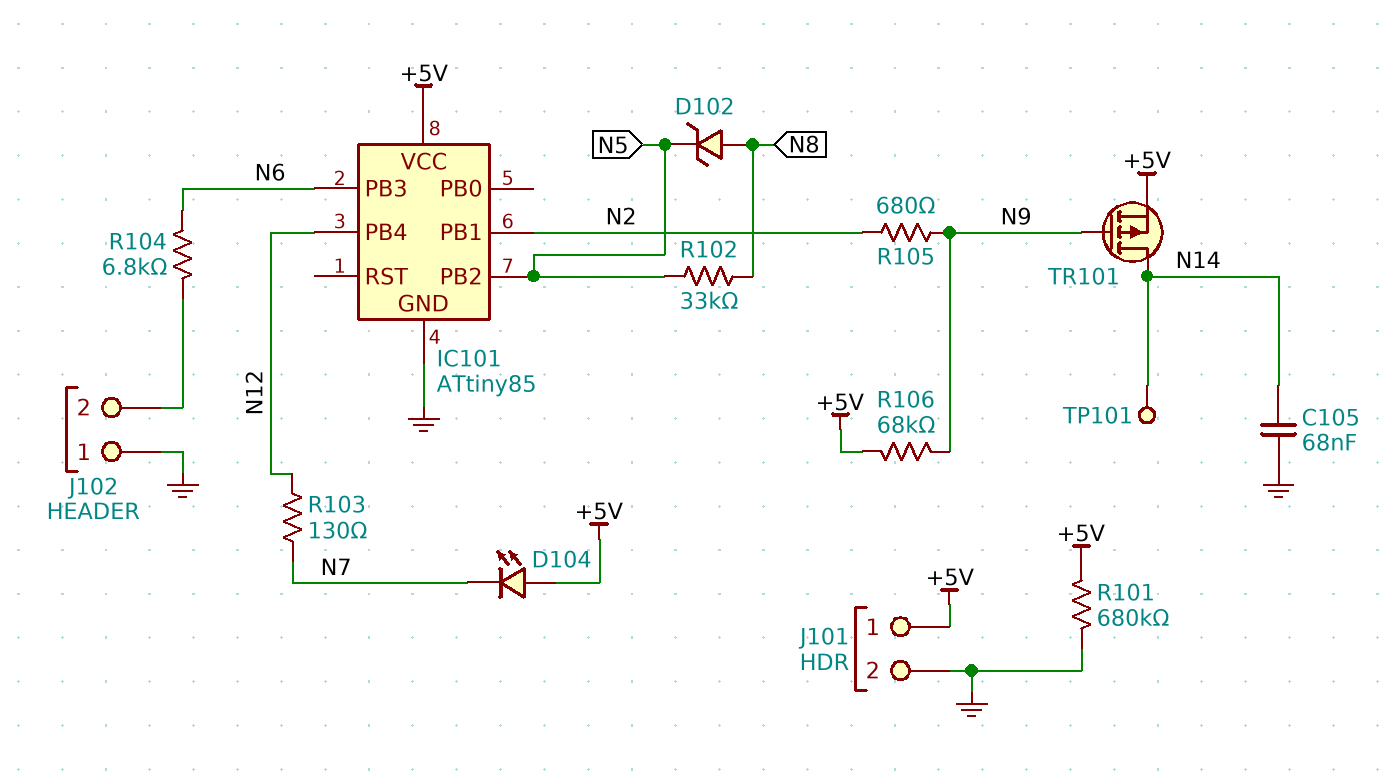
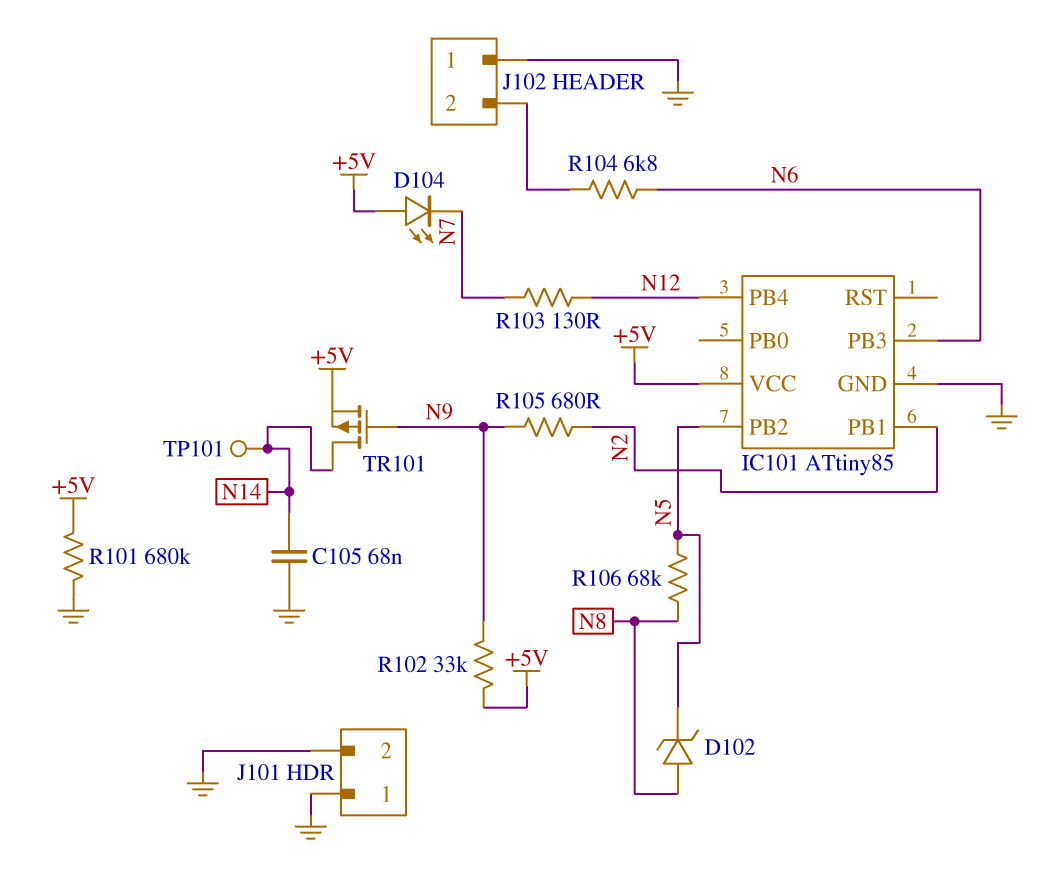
J101 pin 1: +5V -> GND
R102: 33k (N5, N8) -> 33k (+5V, N9)
R106: 68k (+5V, N9) -> 68k (N5, N8)

